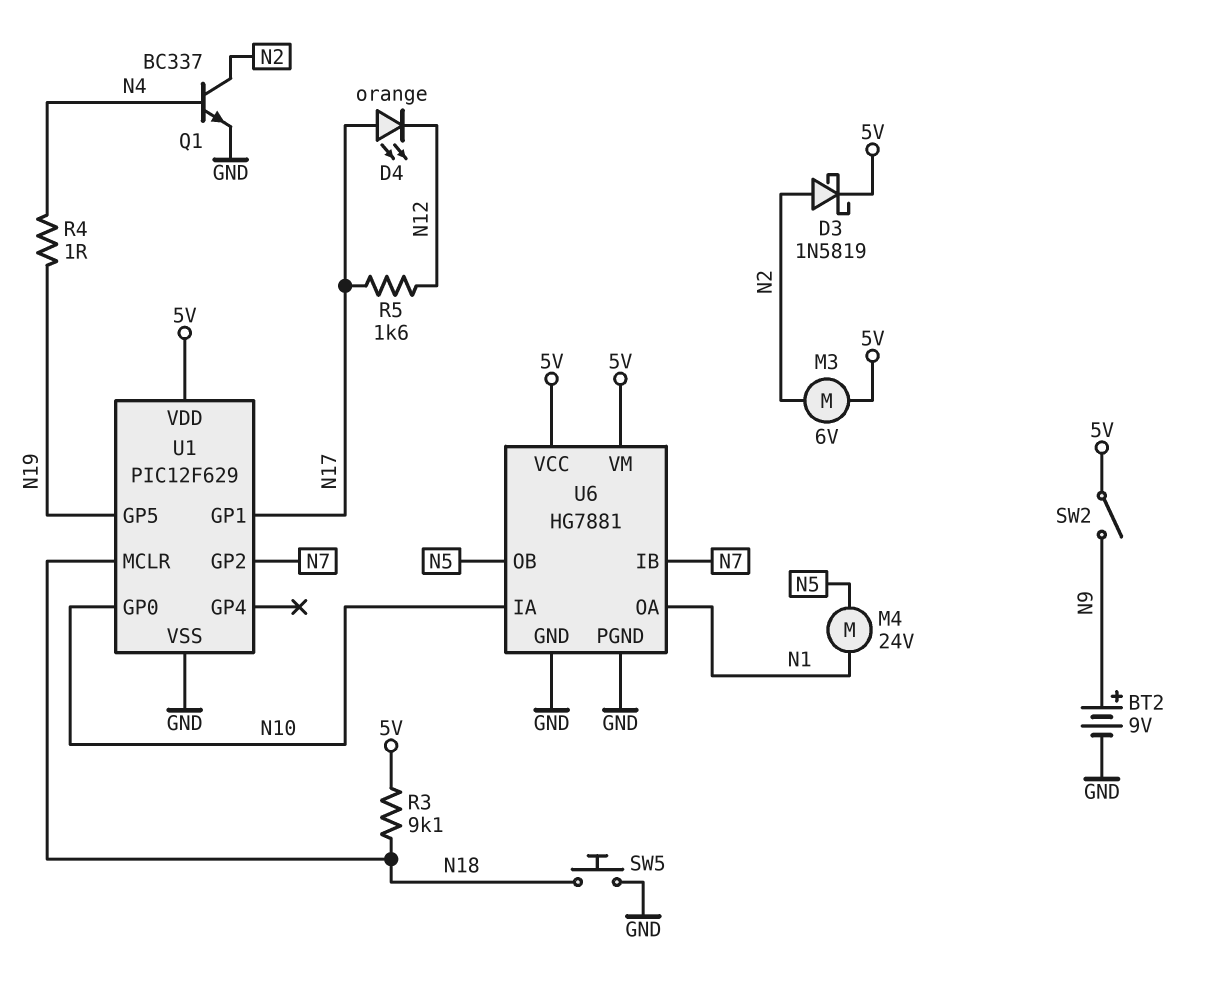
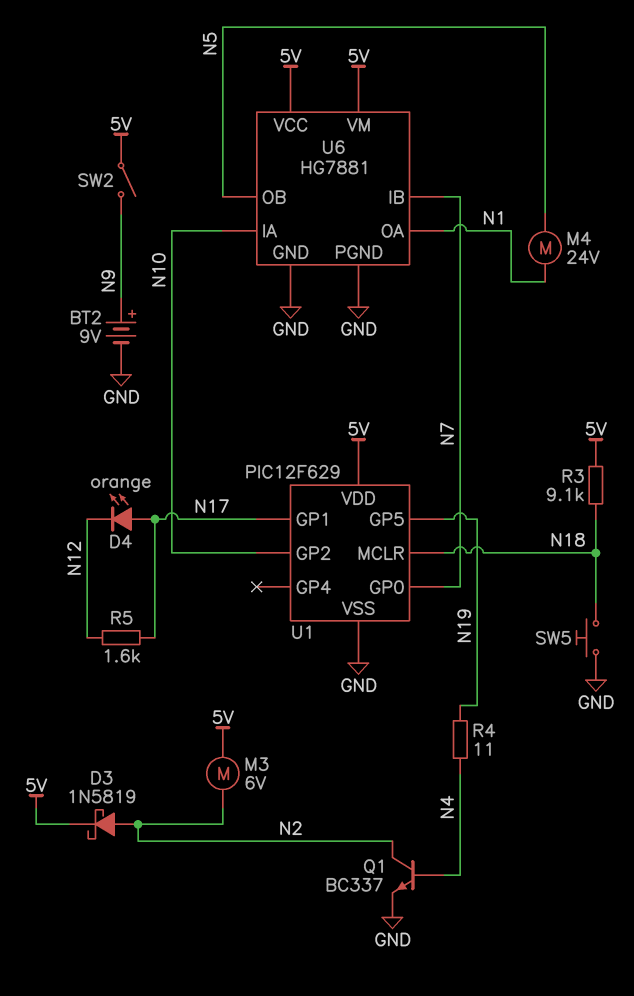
R4: 1 (N4, N19) -> 11 (N4, N19)
U1 pin GP0: N10 -> N7
U1 pin GP2: N7 -> N10

